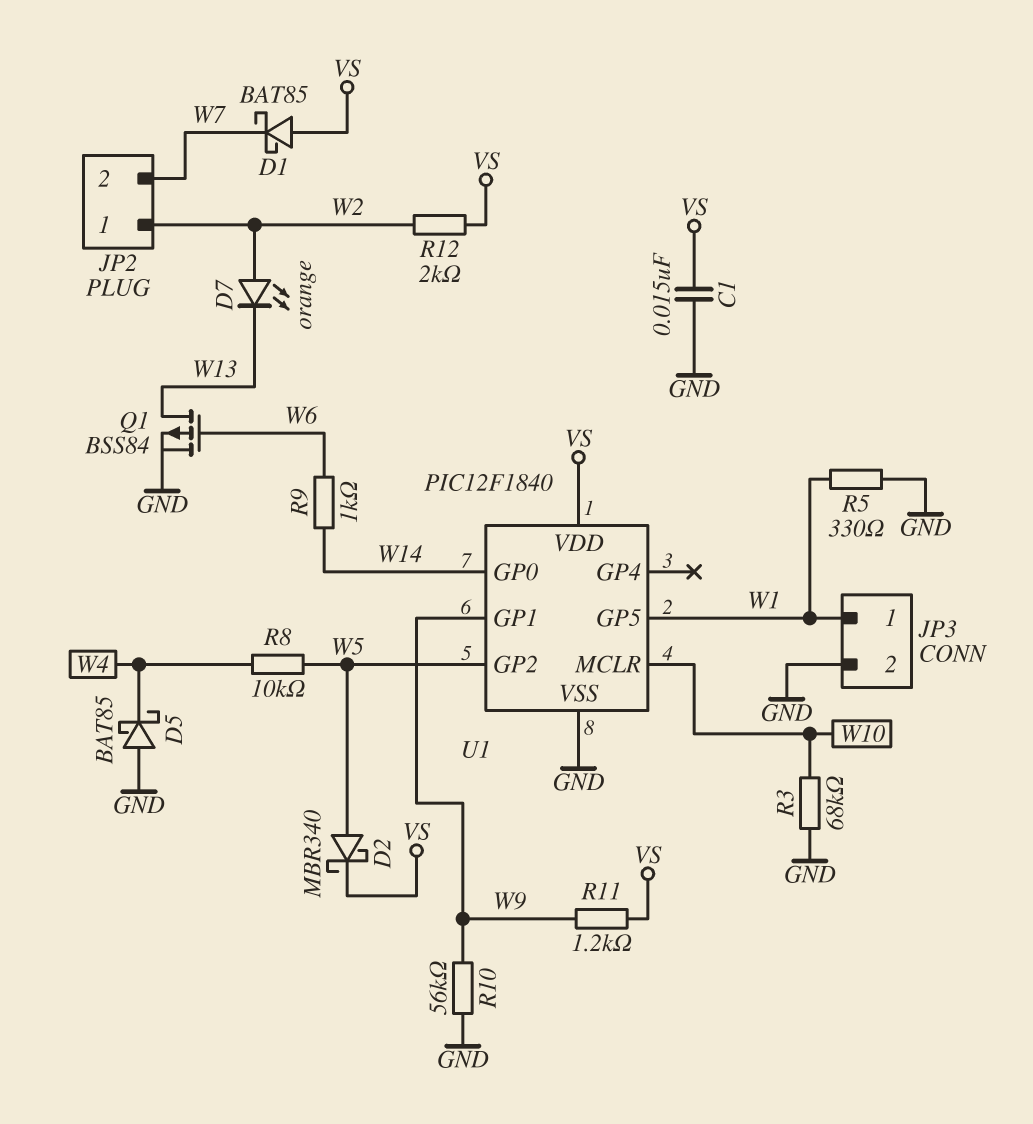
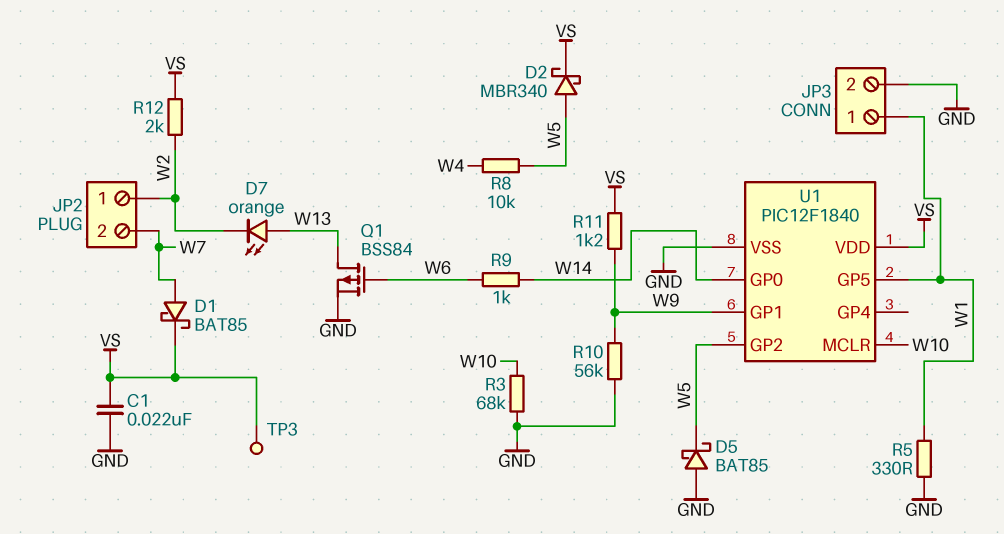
C1: 15nF (GND, VS) -> 22nF (GND, VS)
D1: schottky BAT85 (A VS, K W7) -> schottky BAT85 (A W7, K VS)
D5: schottky BAT85 (A GND, K W4) -> schottky BAT85 (A GND, K W5)
D7: LED orange (A W2, K W13) -> LED orange (A W13, K W2)
TP3: none -> test point (VS)

